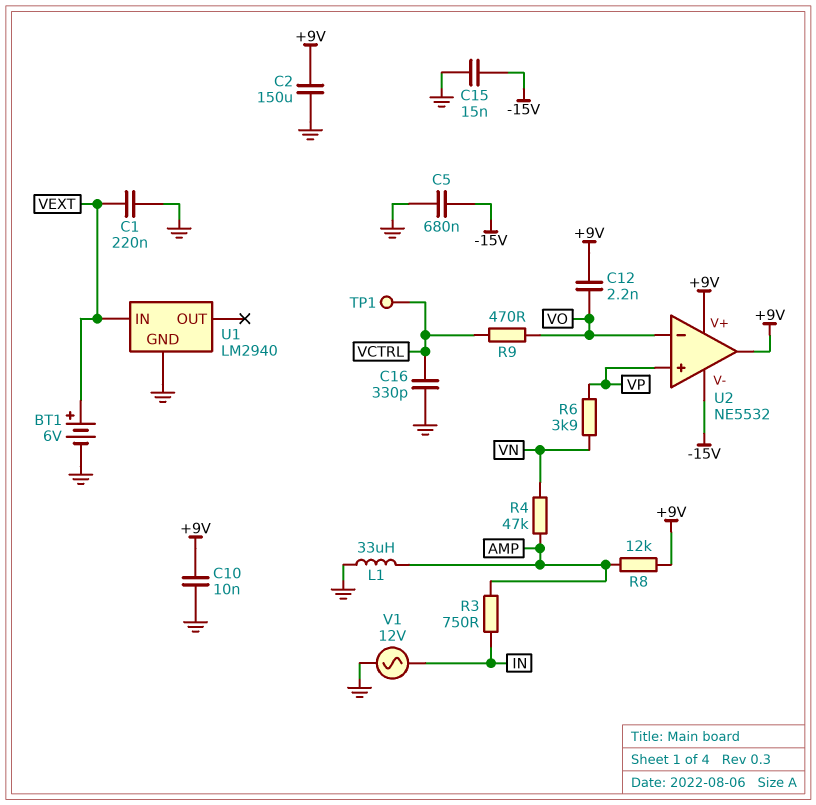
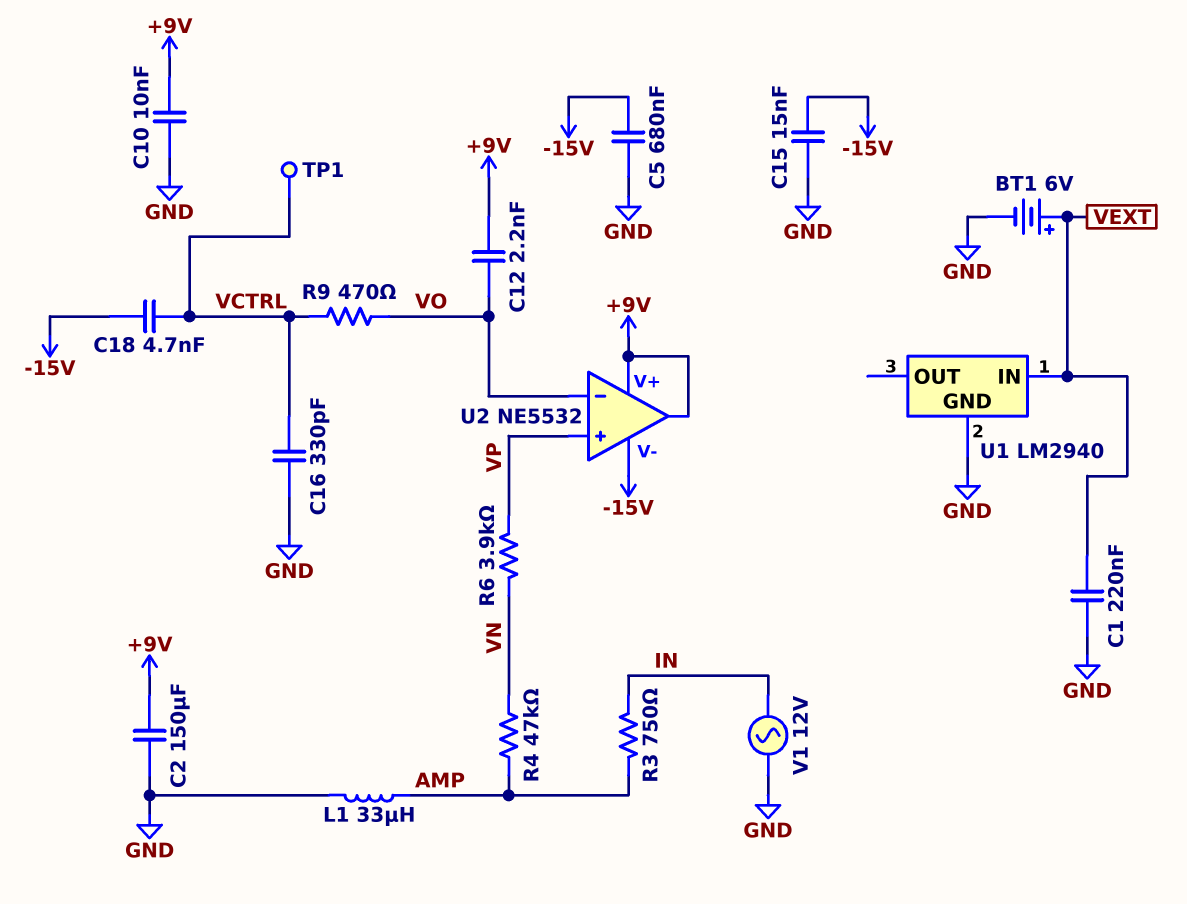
C18: none -> 4.7nF (-15V, VCTRL)
R8: 12k (+9V, AMP) -> none

